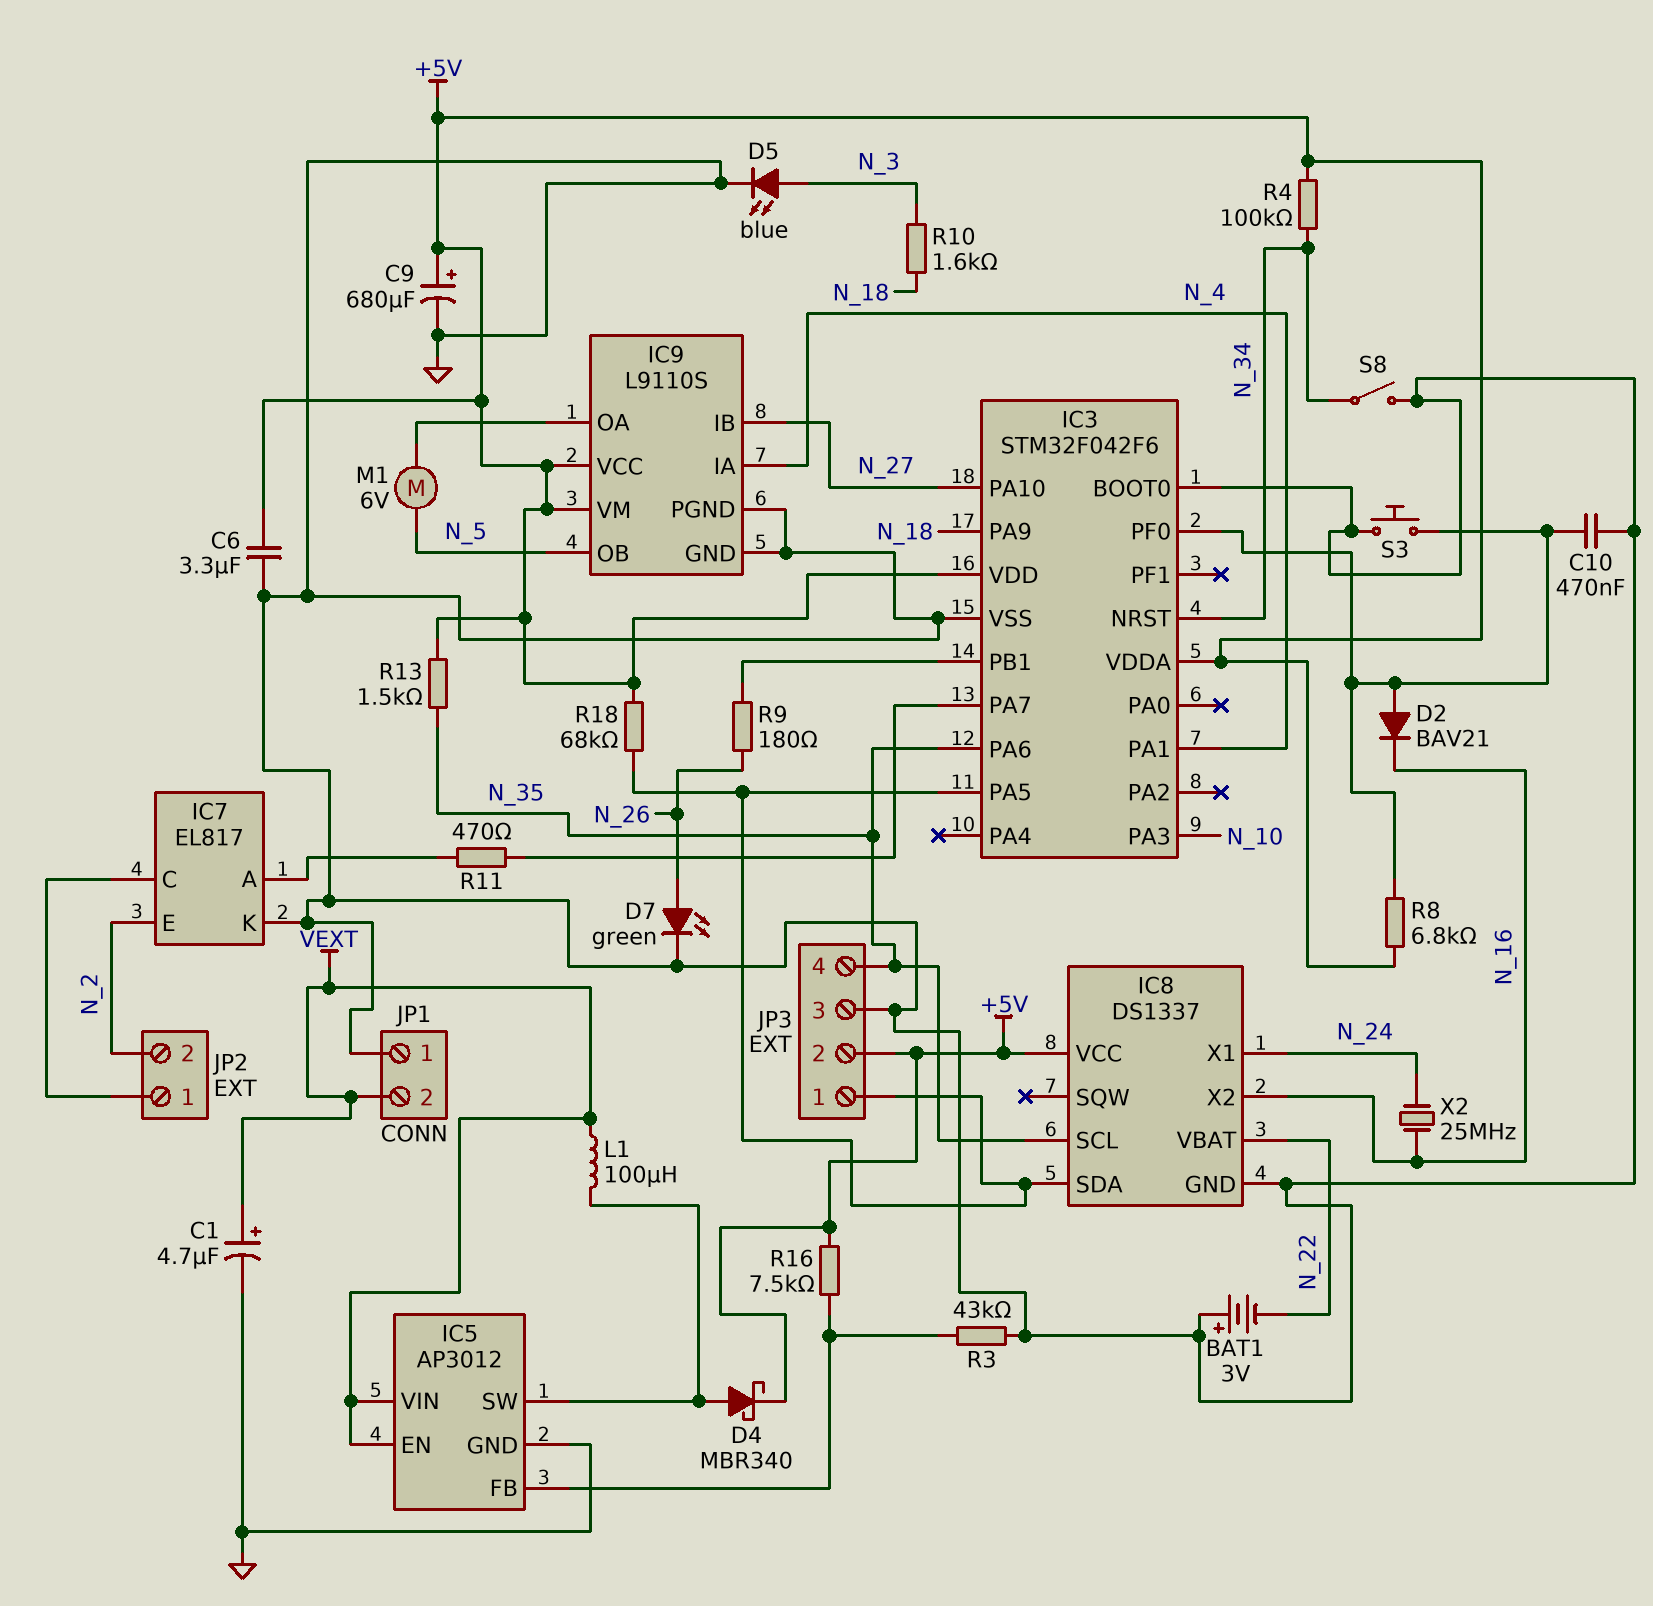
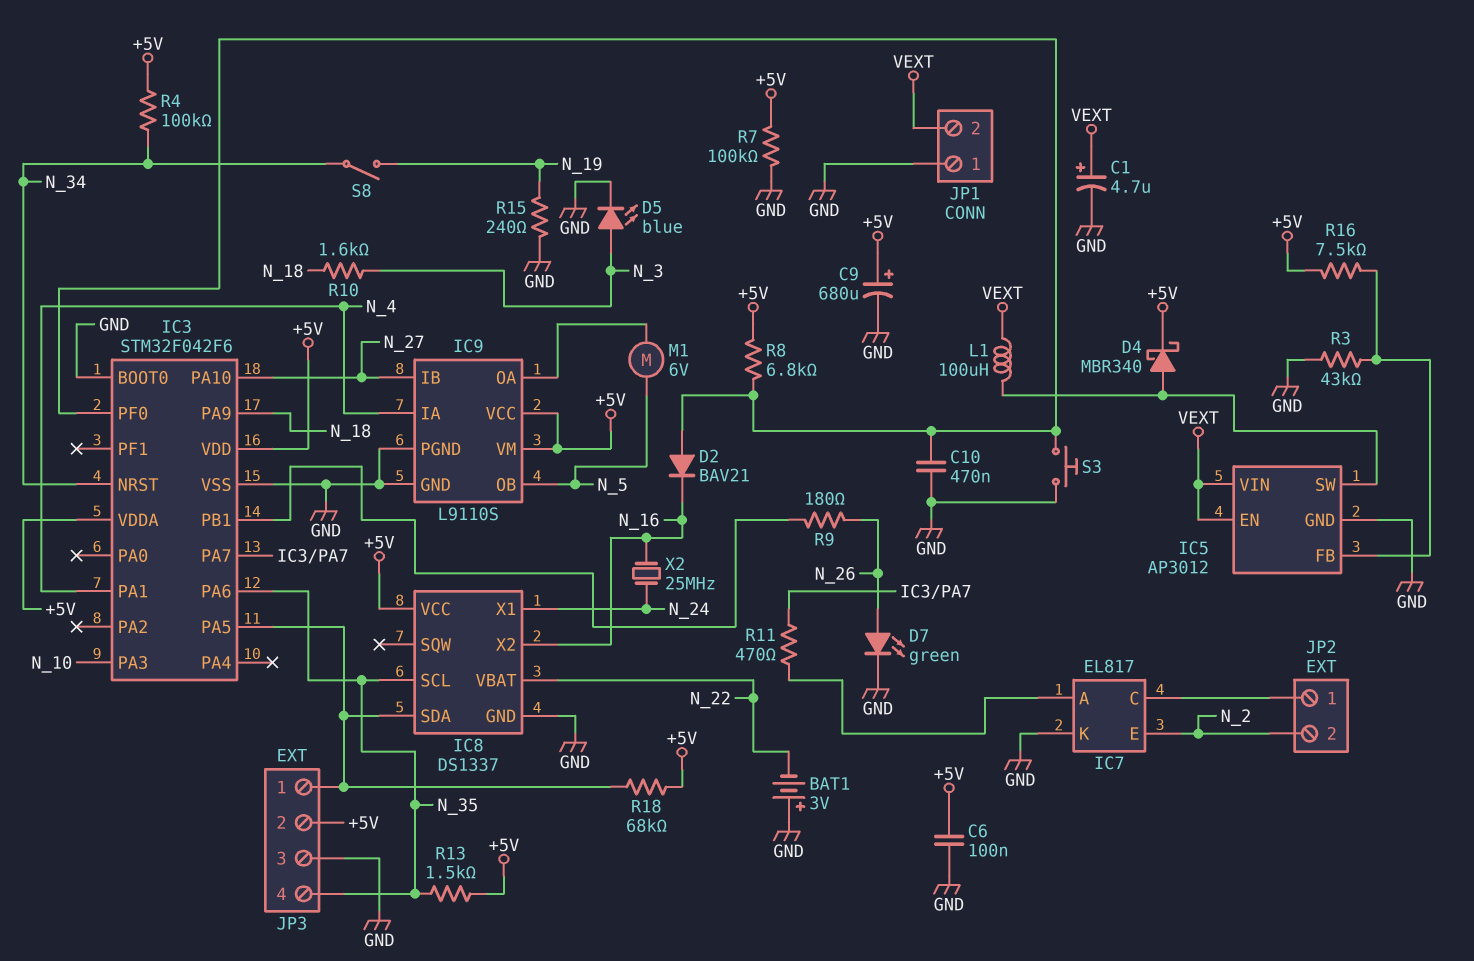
C6: 3.3uF (+5V, GND) -> 100nF (+5V, GND)
R7: none -> 100k (+5V, GND)
R15: none -> 240 (GND, N_19)
S8: switch (GND, N_34) -> switch (N_19, N_34)

